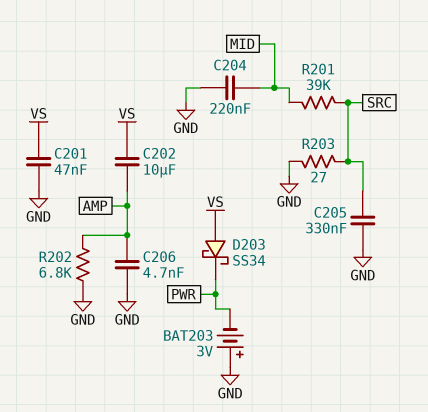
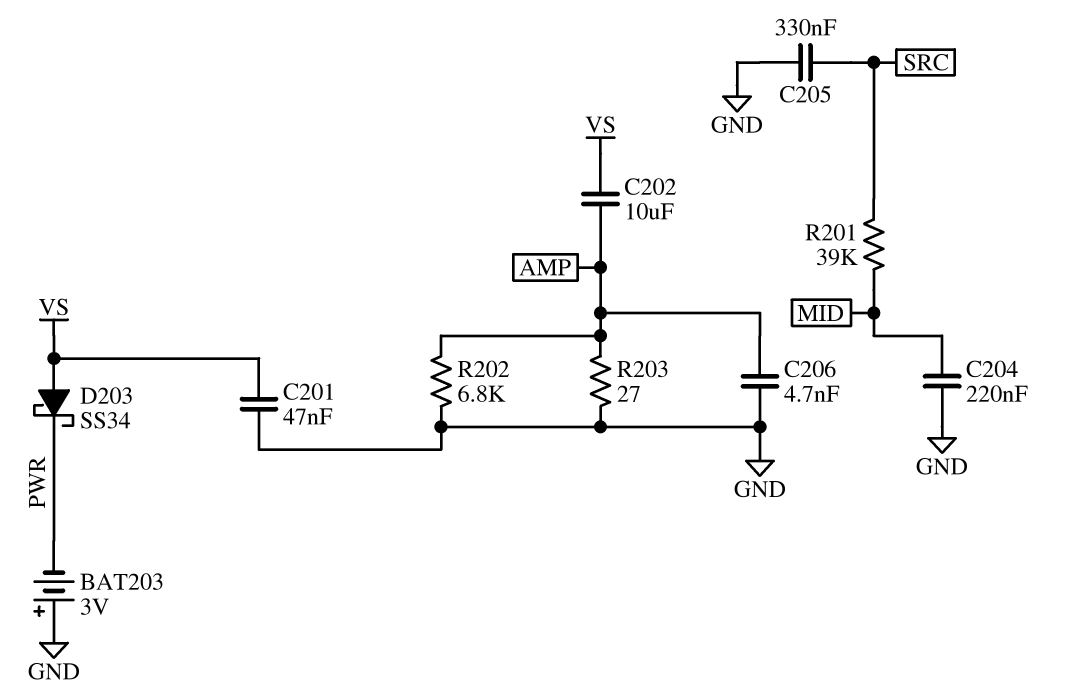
R203: 27 (GND, SRC) -> 27 (AMP, GND)

